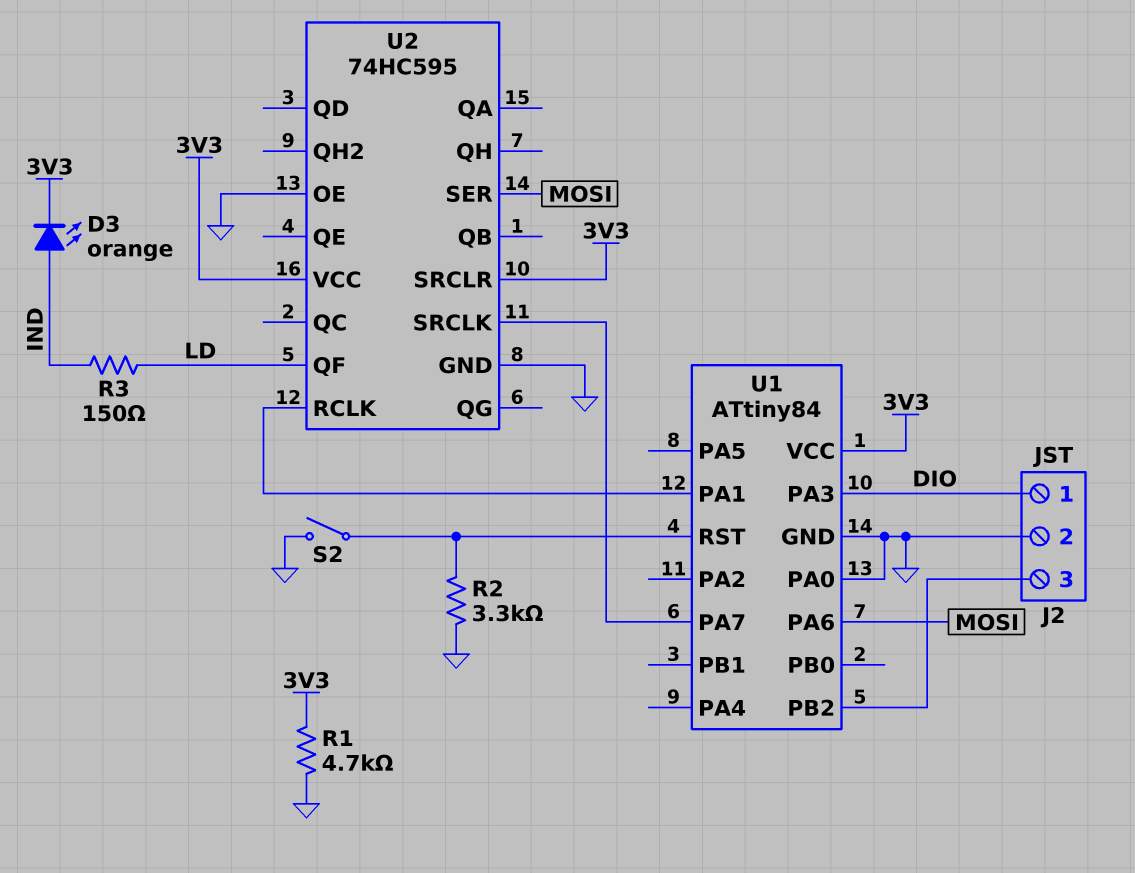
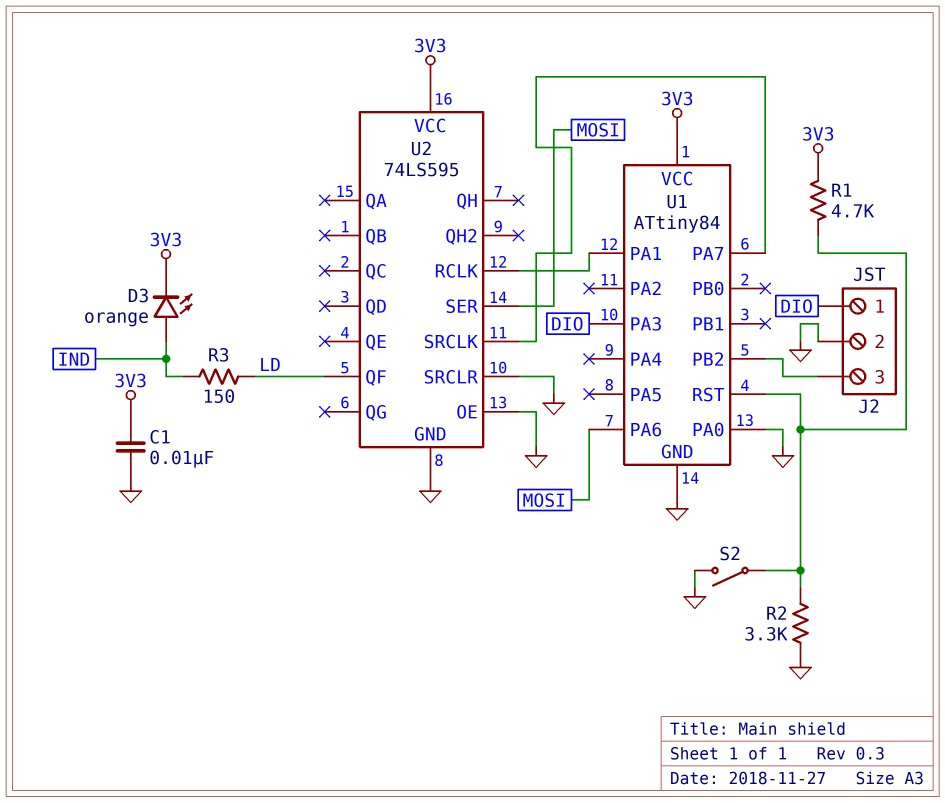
C1: none -> 10nF (3V3, GND)
R1: 4.7k (3V3, GND) -> 4.7k (3V3, U1/RST)
U2: 74HC595 -> 74LS595
U2 pin SRCLR: 3V3 -> GND

